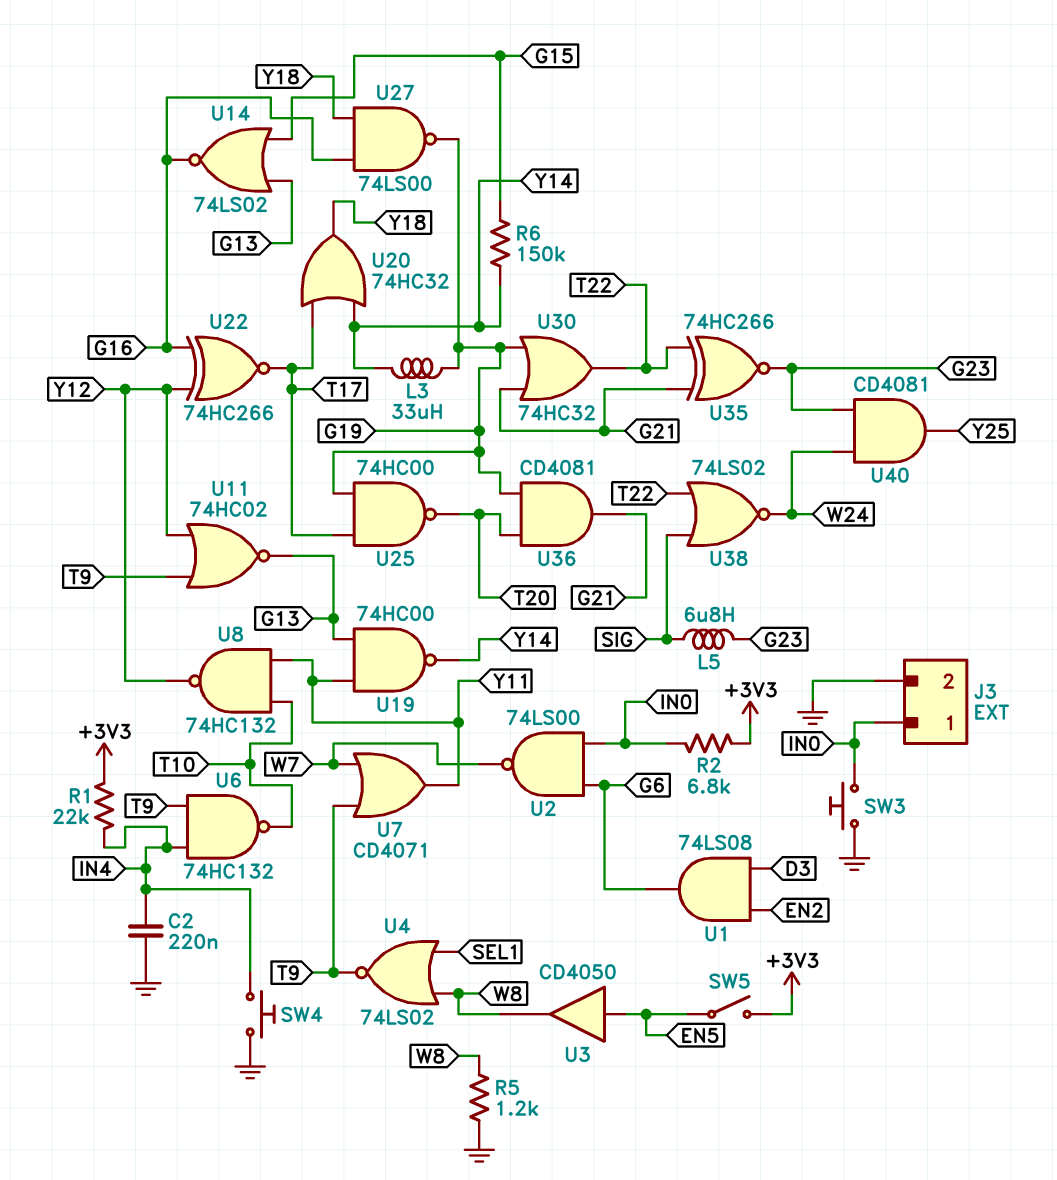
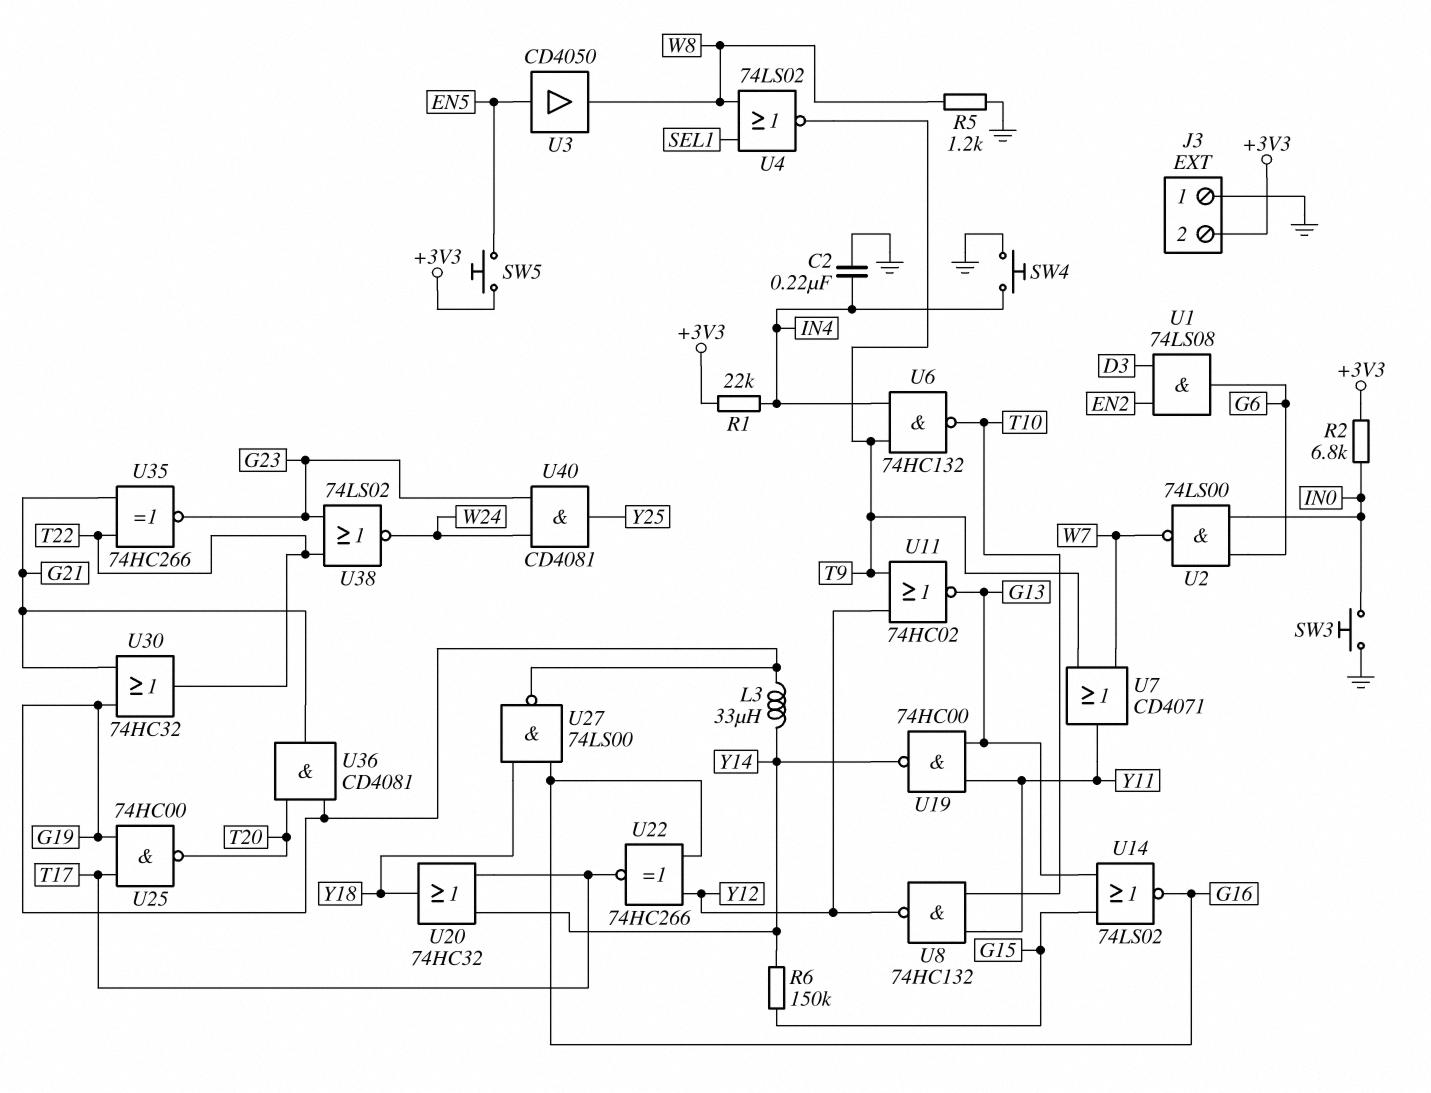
J3 pin 1: IN0 -> GND
J3 pin 2: GND -> +3V3
L5: 6.8uH (G23, SIG) -> none
SW5: switch (+3V3, EN5) -> button (+3V3, EN5)
U38: NOR 74LS02 (in SIG, in T22, out W24) -> NOR 74LS02 (in G23, in T22, out W24)

